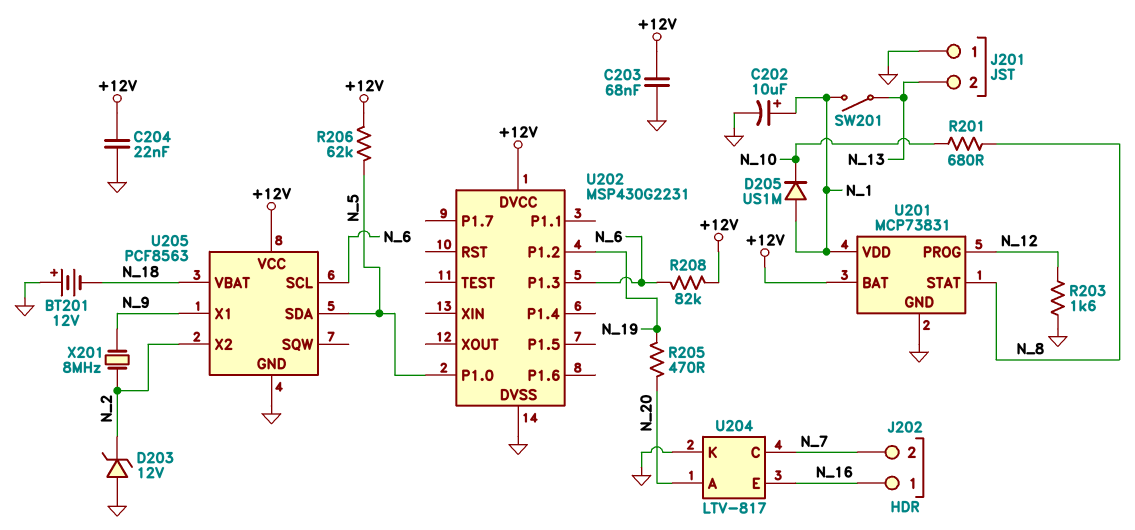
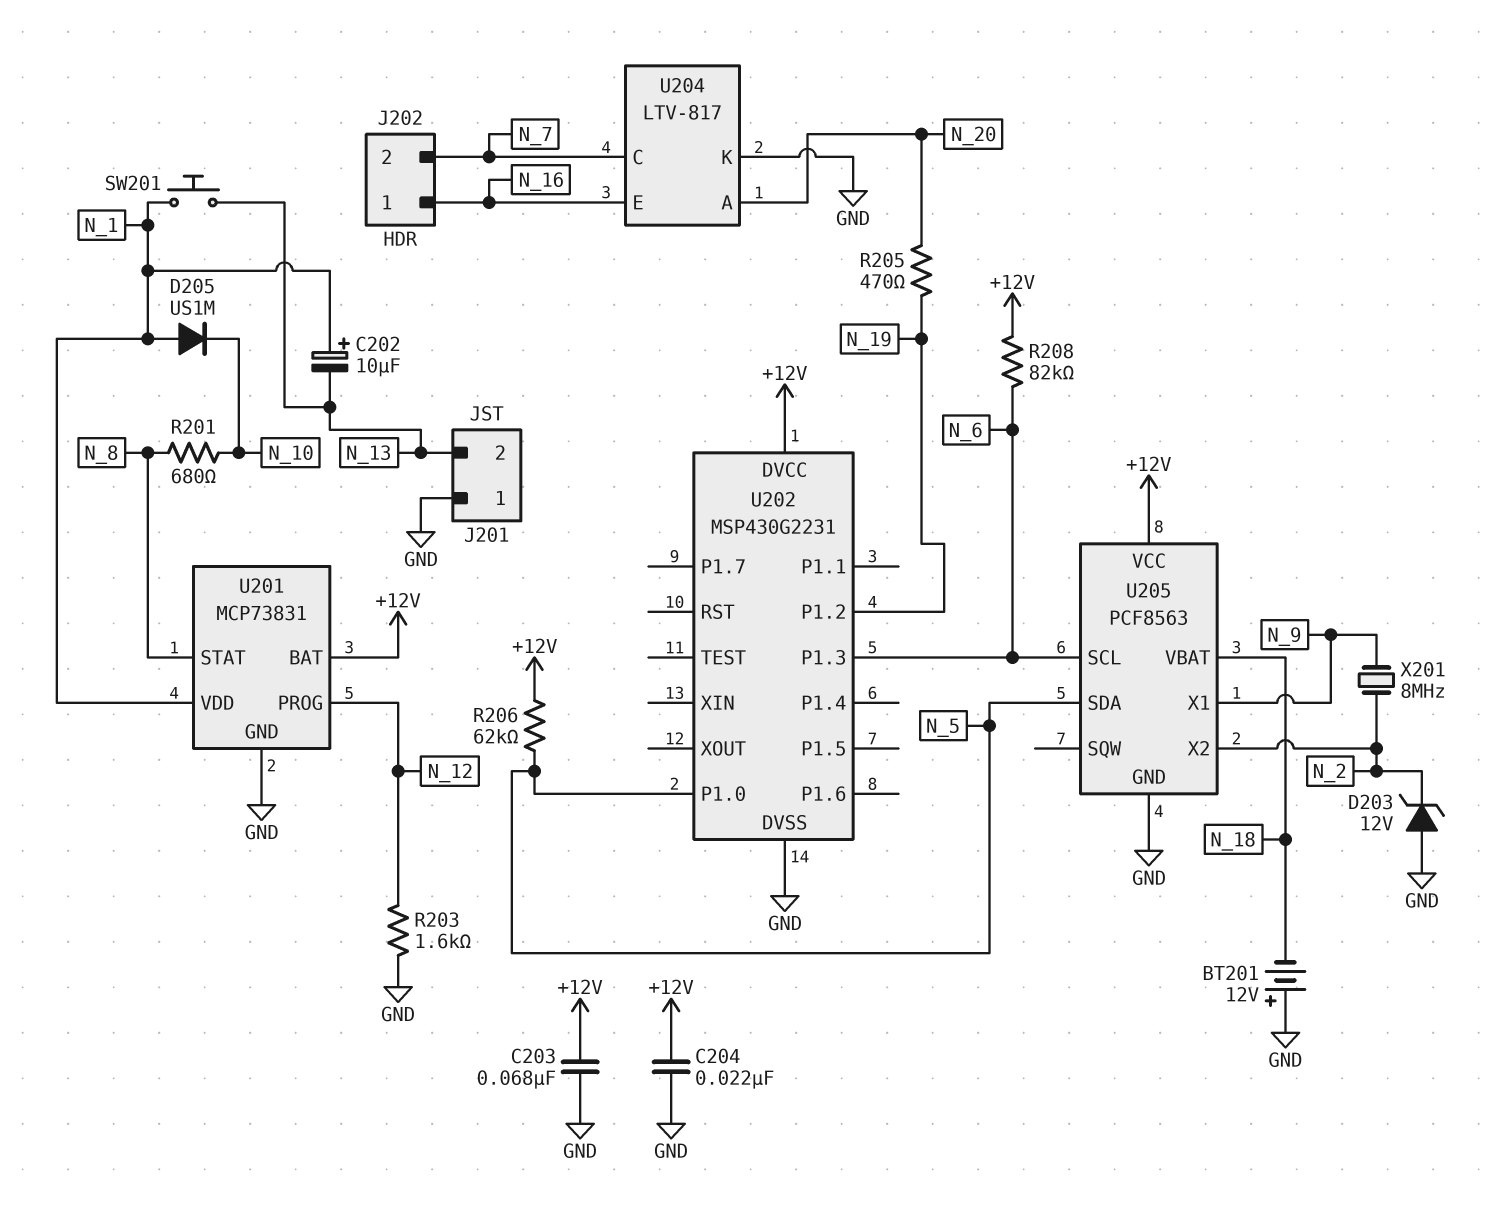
C202: 10uF (plus N_1, minus GND) -> 10uF (plus N_1, minus N_13)
SW201: switch (N_1, N_13) -> button (N_1, N_13)

